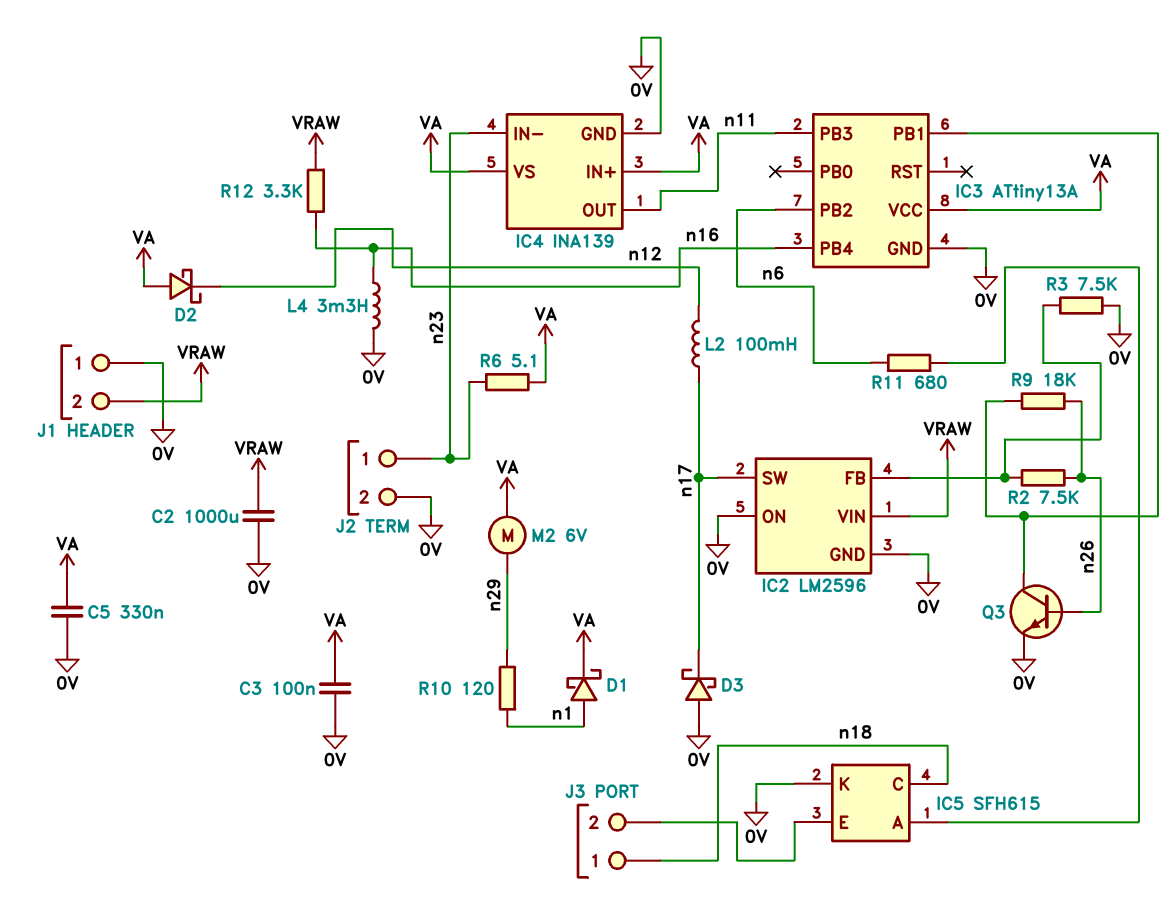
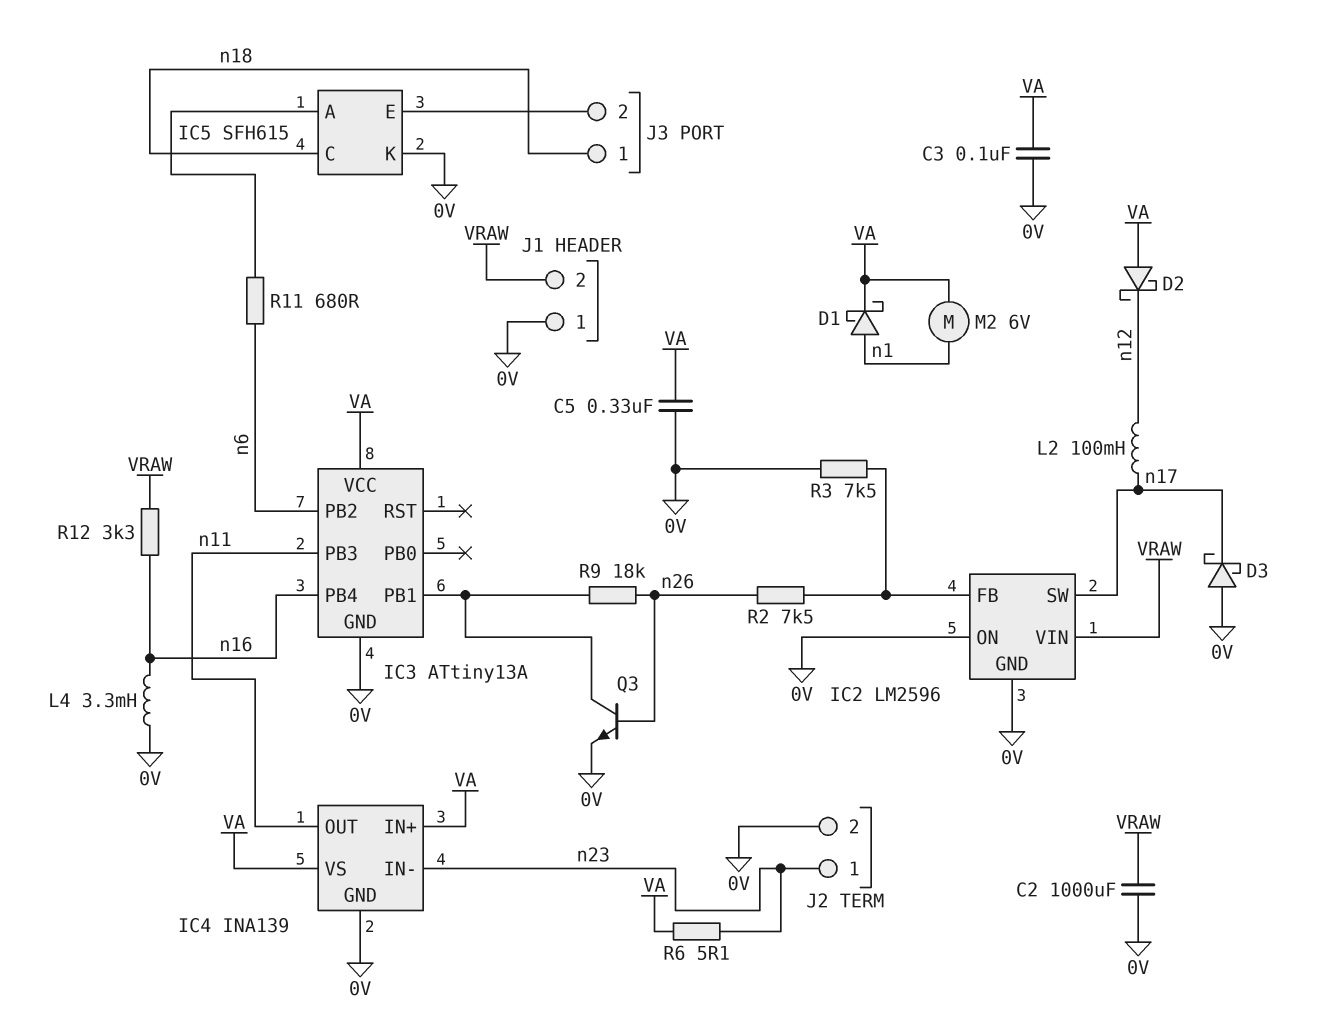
M2: motor 6V (VA, n29) -> motor 6V (VA, n1)
R10: 120 (n1, n29) -> none

